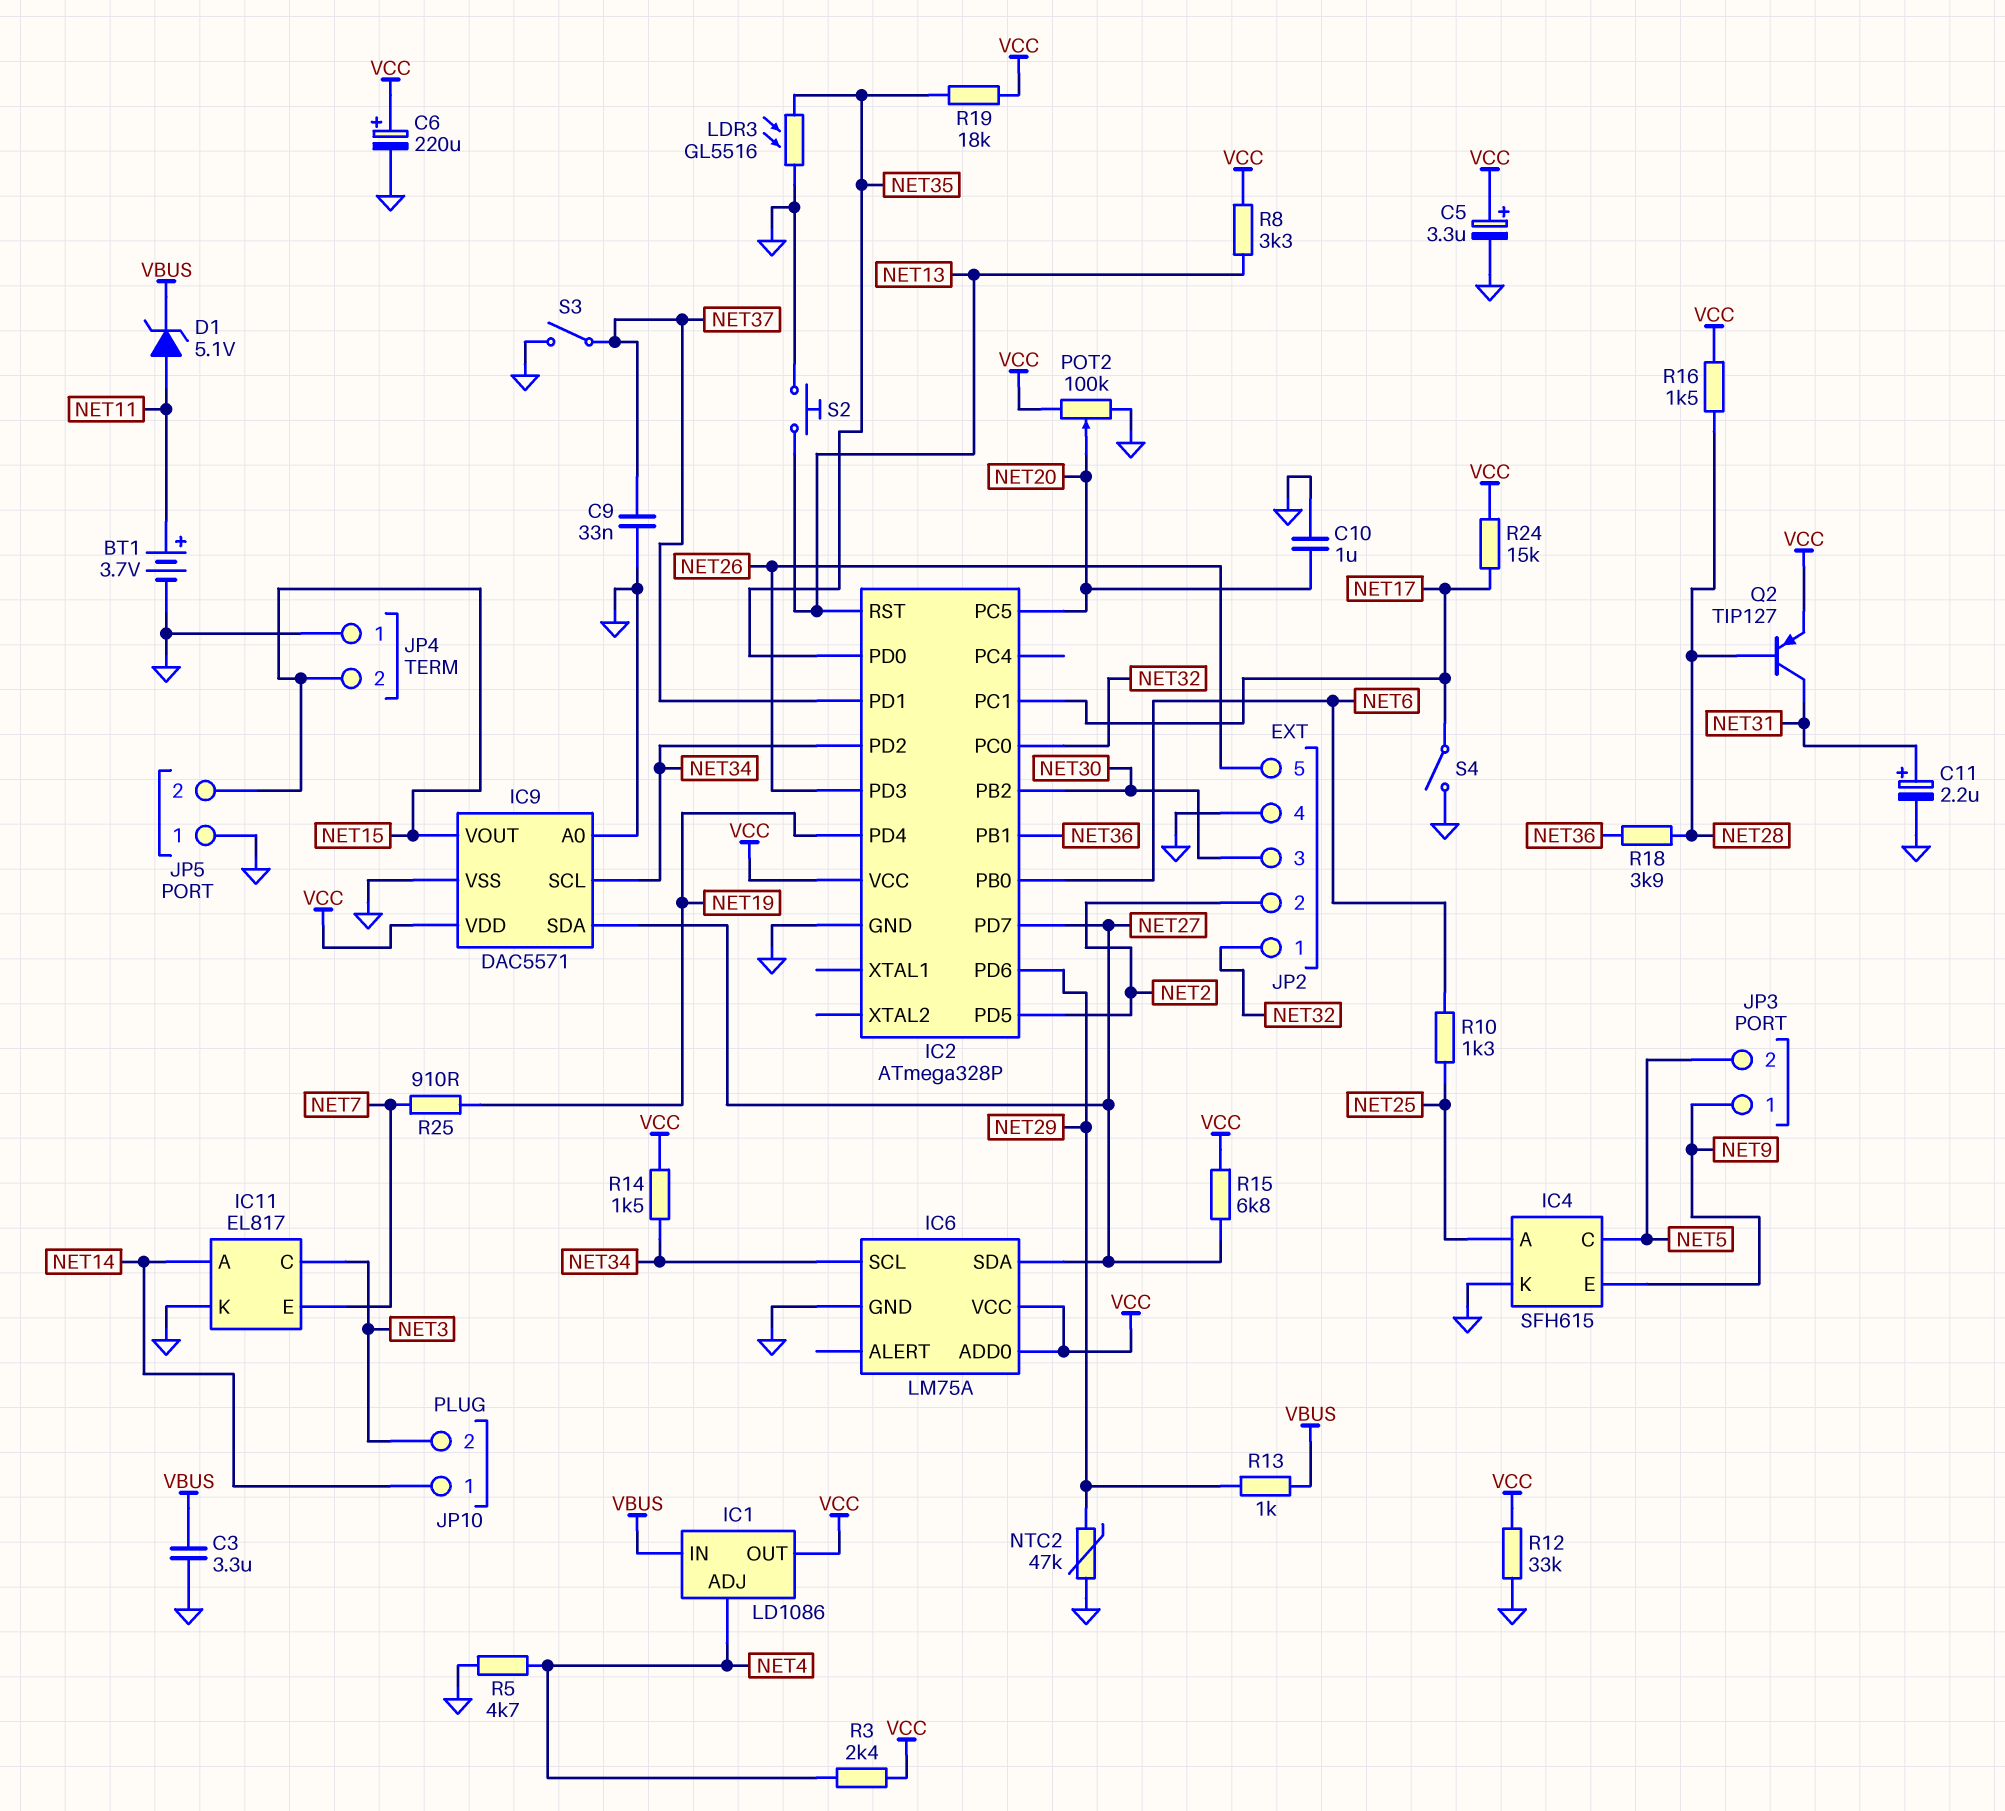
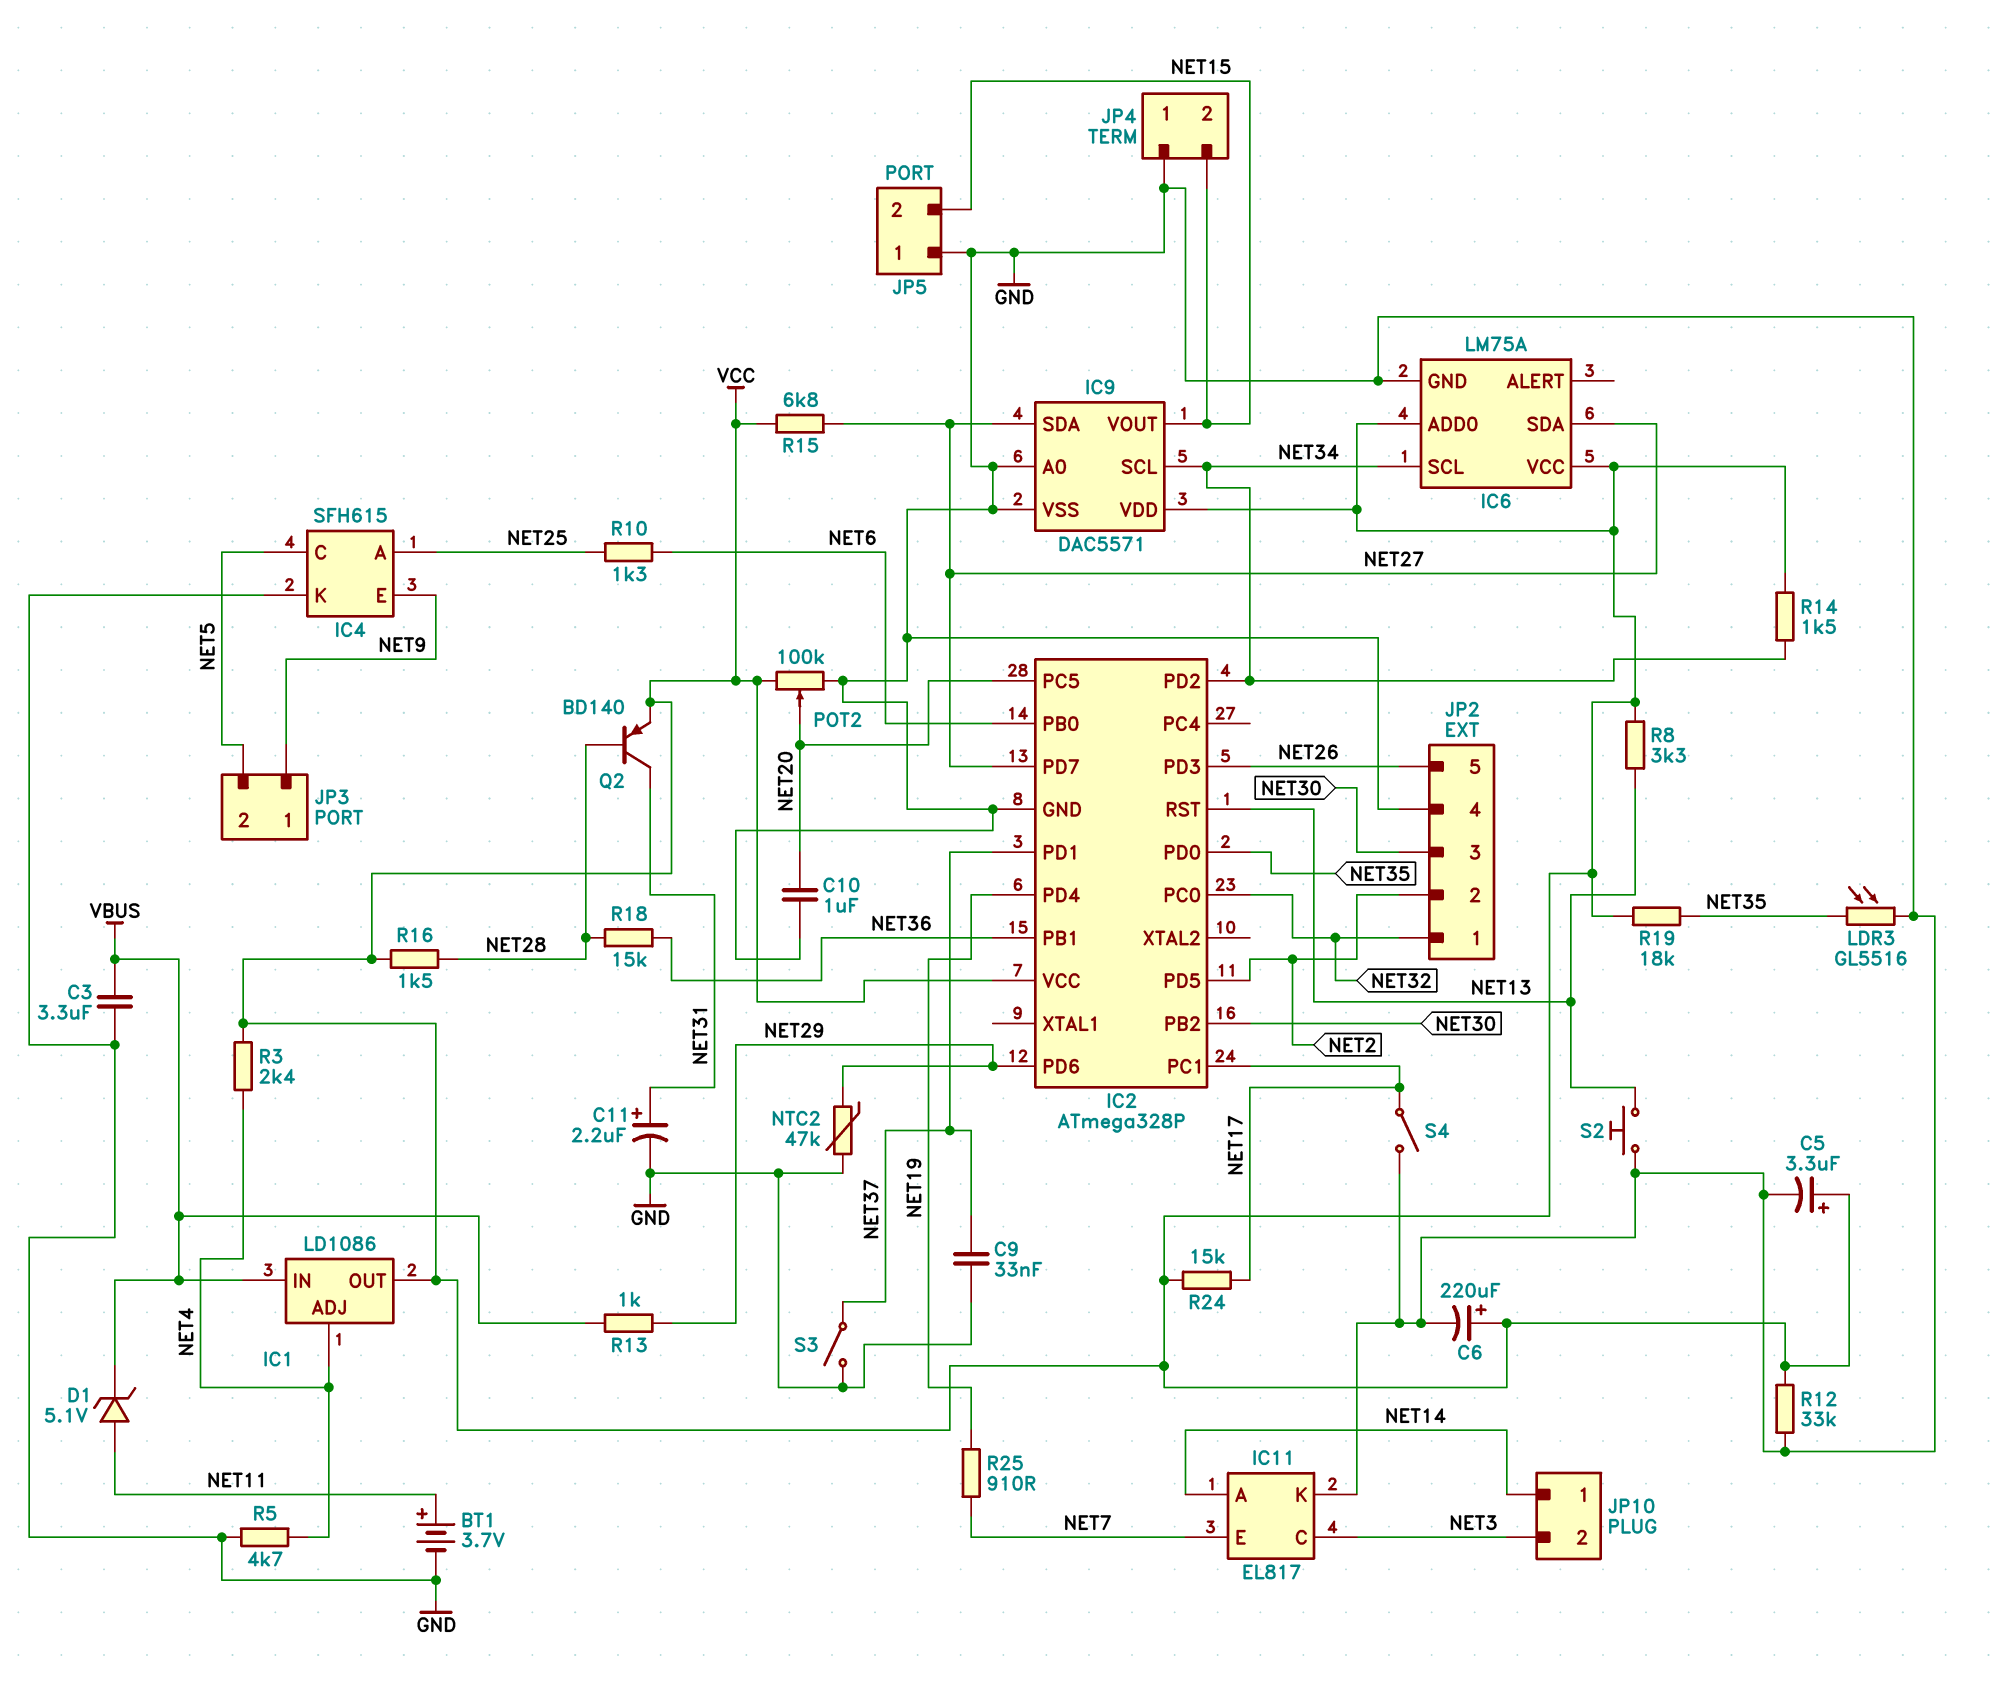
Q2: PNP TIP127 (B NET28, C NET31, E VCC) -> PNP BD140 (B NET28, C NET31, E VCC)
R18: 3.9k (NET28, NET36) -> 15k (NET28, NET36)

